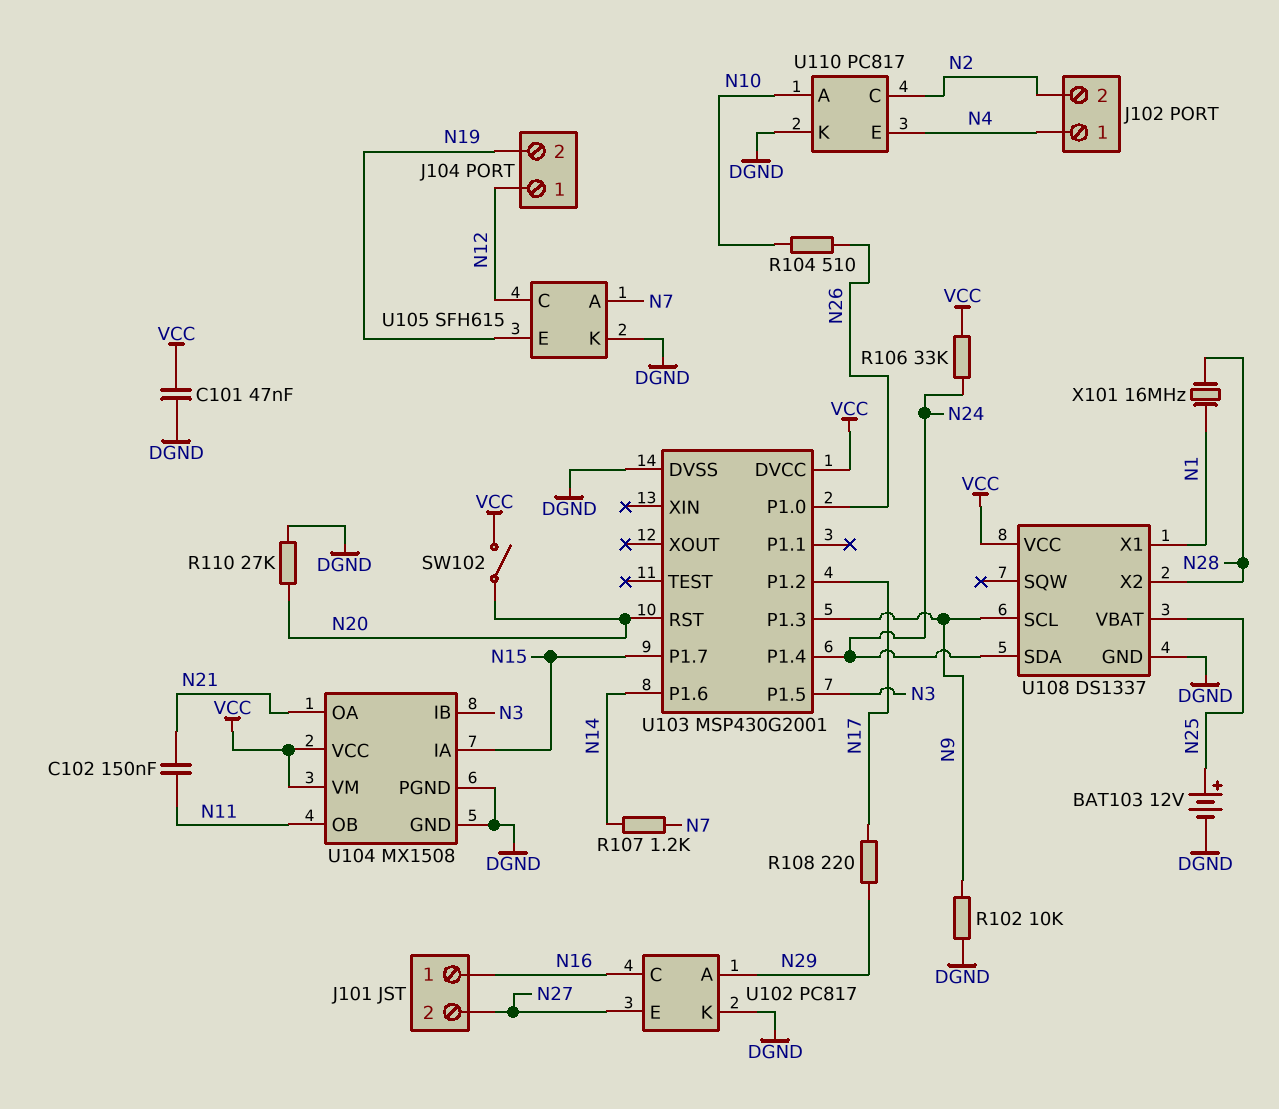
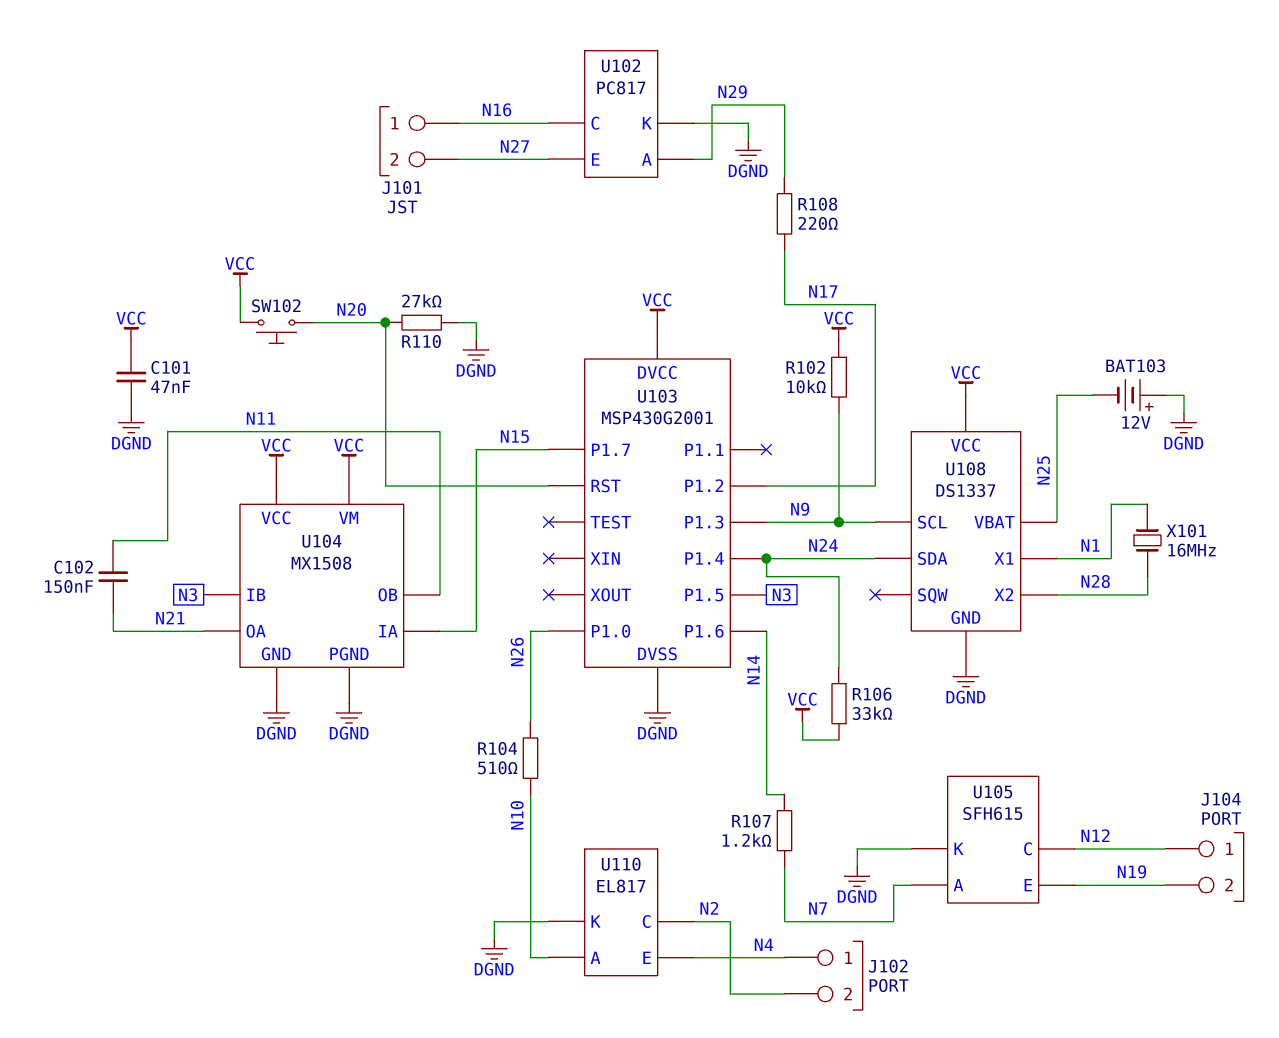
BAT103: 12V (plus N25, minus DGND) -> 12V (plus DGND, minus N25)
R102: 10k (DGND, N9) -> 10k (N9, VCC)
SW102: switch (N20, VCC) -> button (N20, VCC)
U110: PC817 -> EL817

